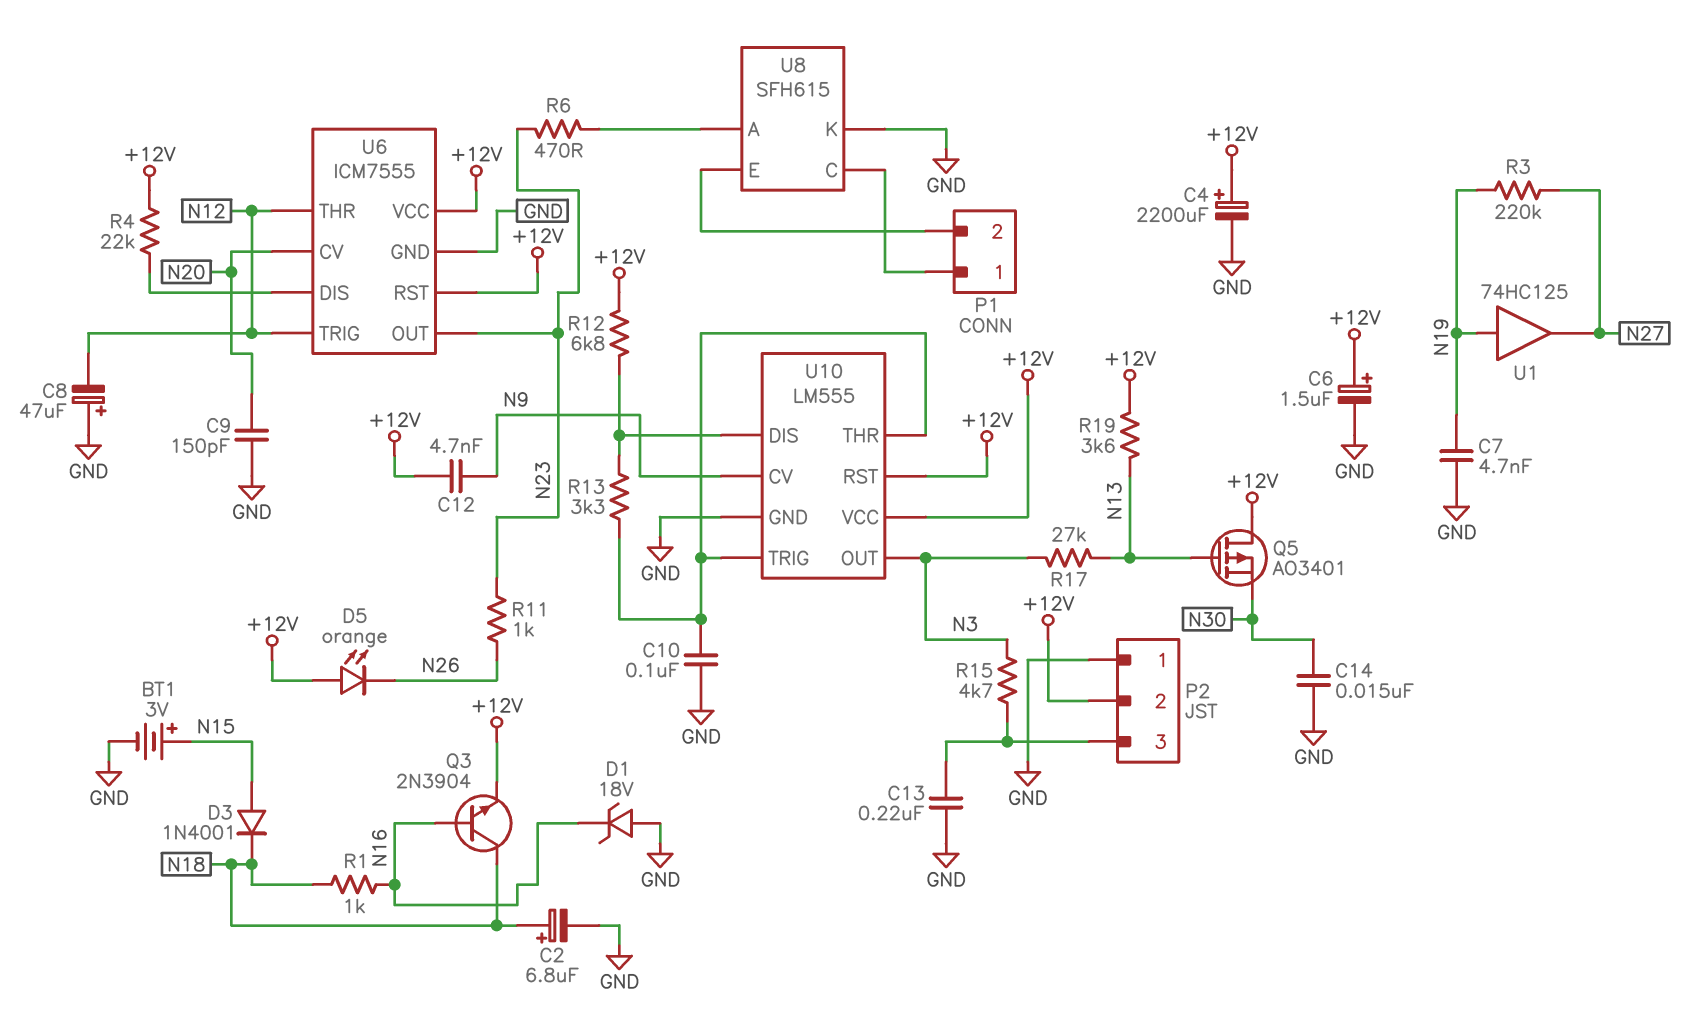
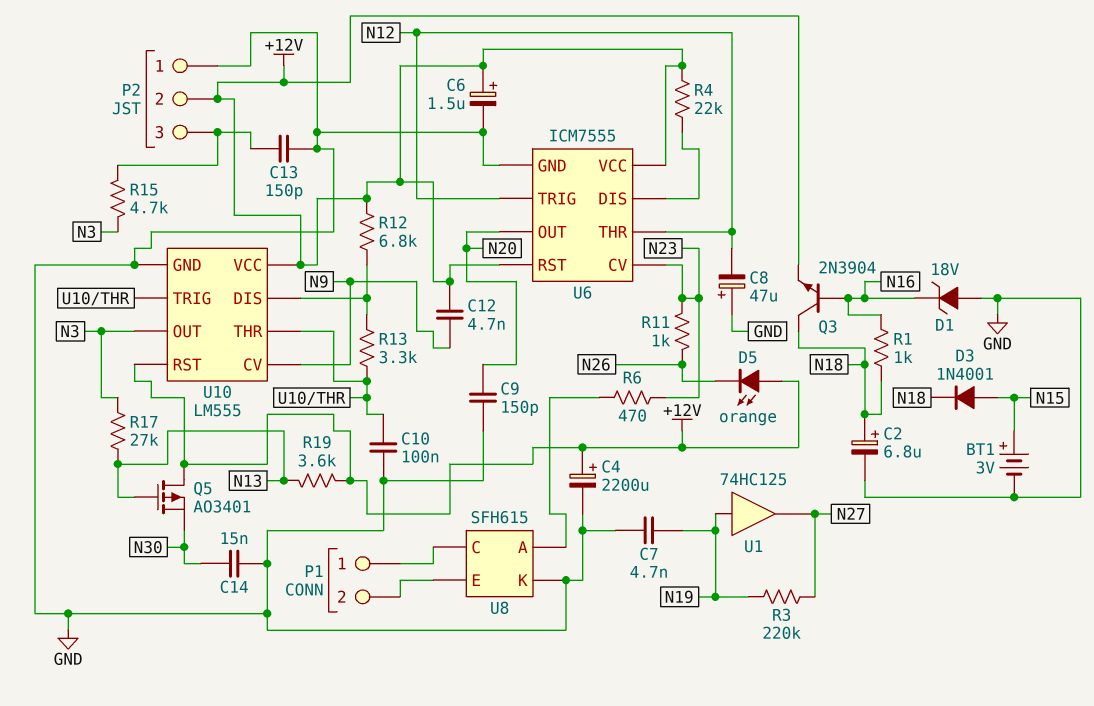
C13: 220nF (GND, P2/3) -> 150pF (GND, P2/3)
U6 pin CV: N20 -> N23
U6 pin OUT: N23 -> N20

